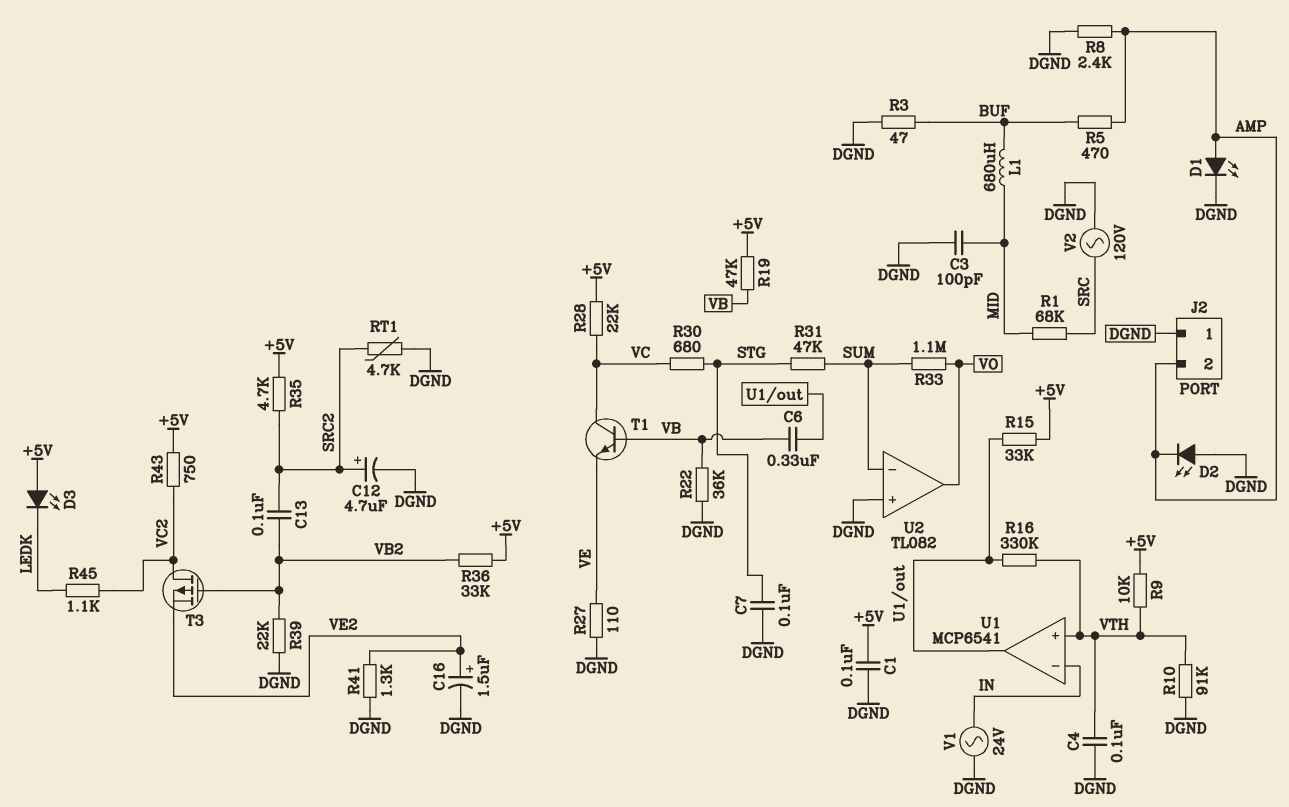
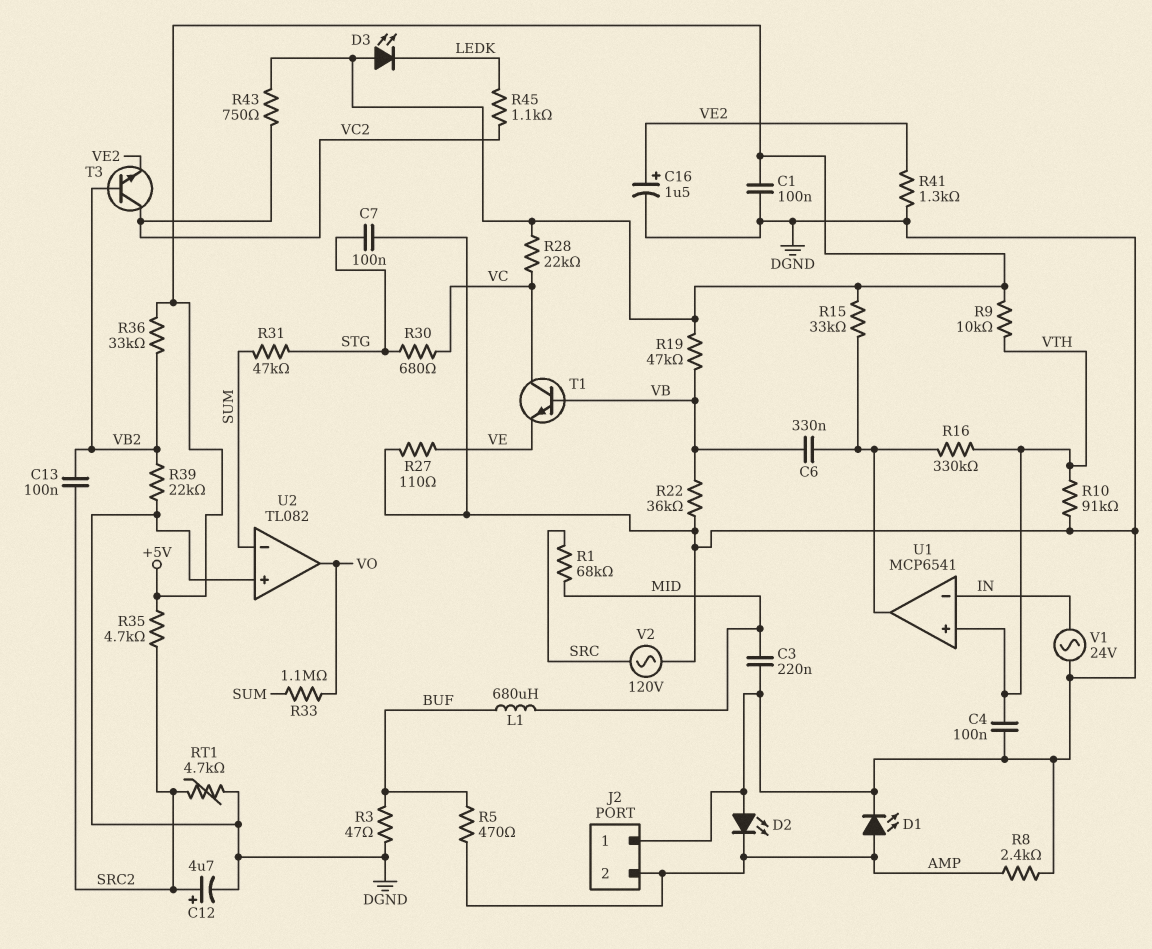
C3: 100pF (DGND, MID) -> 220nF (DGND, MID)
T3: PMOS (G VB2, D VC2, S VE2) -> NPN (B VB2, C VC2, E VE2)

